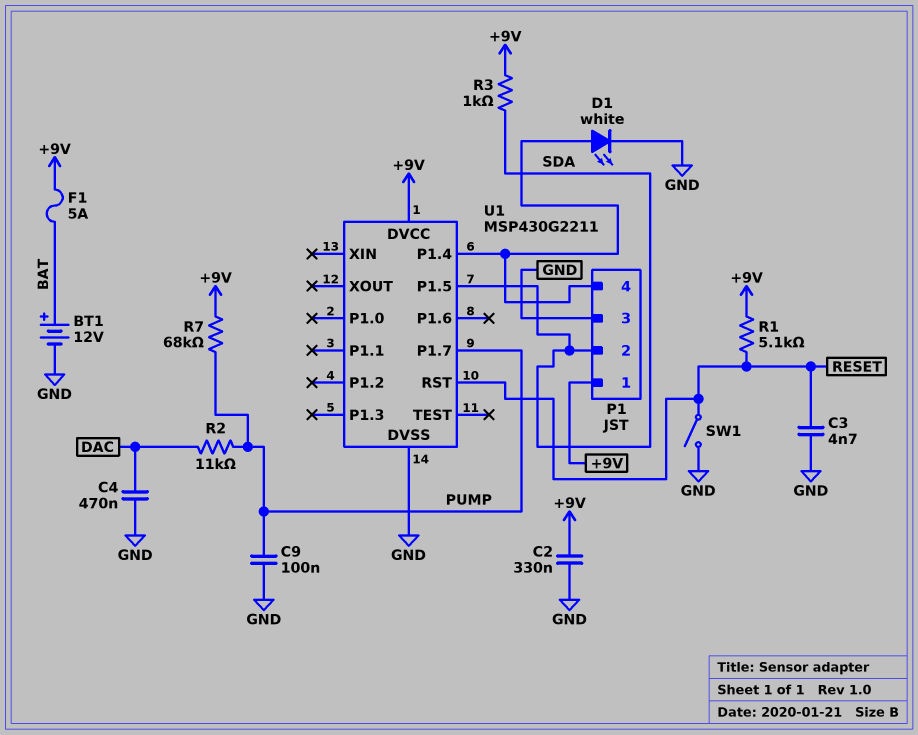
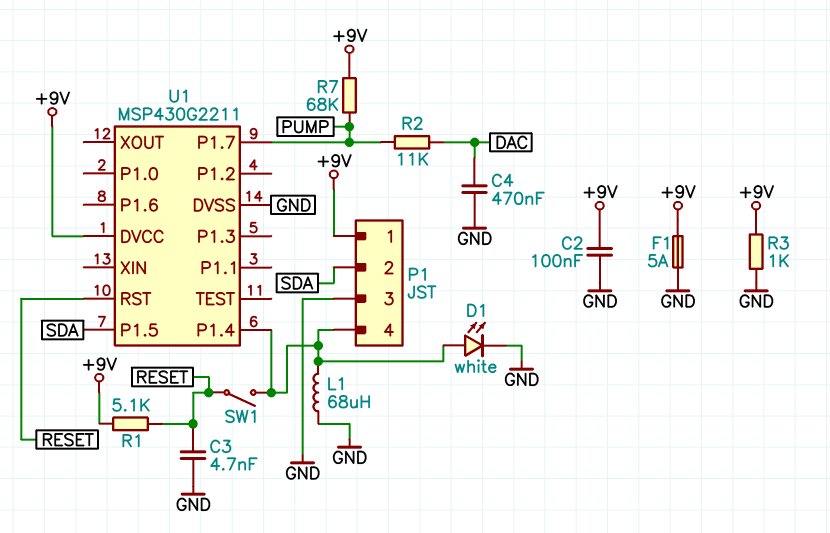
BT1: 12V (plus BAT, minus GND) -> none
C2: 330nF (+9V, GND) -> 100nF (+9V, GND)
C9: 100nF (GND, PUMP) -> none
F1: 5A (+9V, BAT) -> 5A (+9V, GND)
L1: none -> 68uH (GND, P1/4)
R3: 1k (+9V, SDA) -> 1k (+9V, GND)
SW1: switch (GND, RESET) -> switch (P1/4, RESET)

